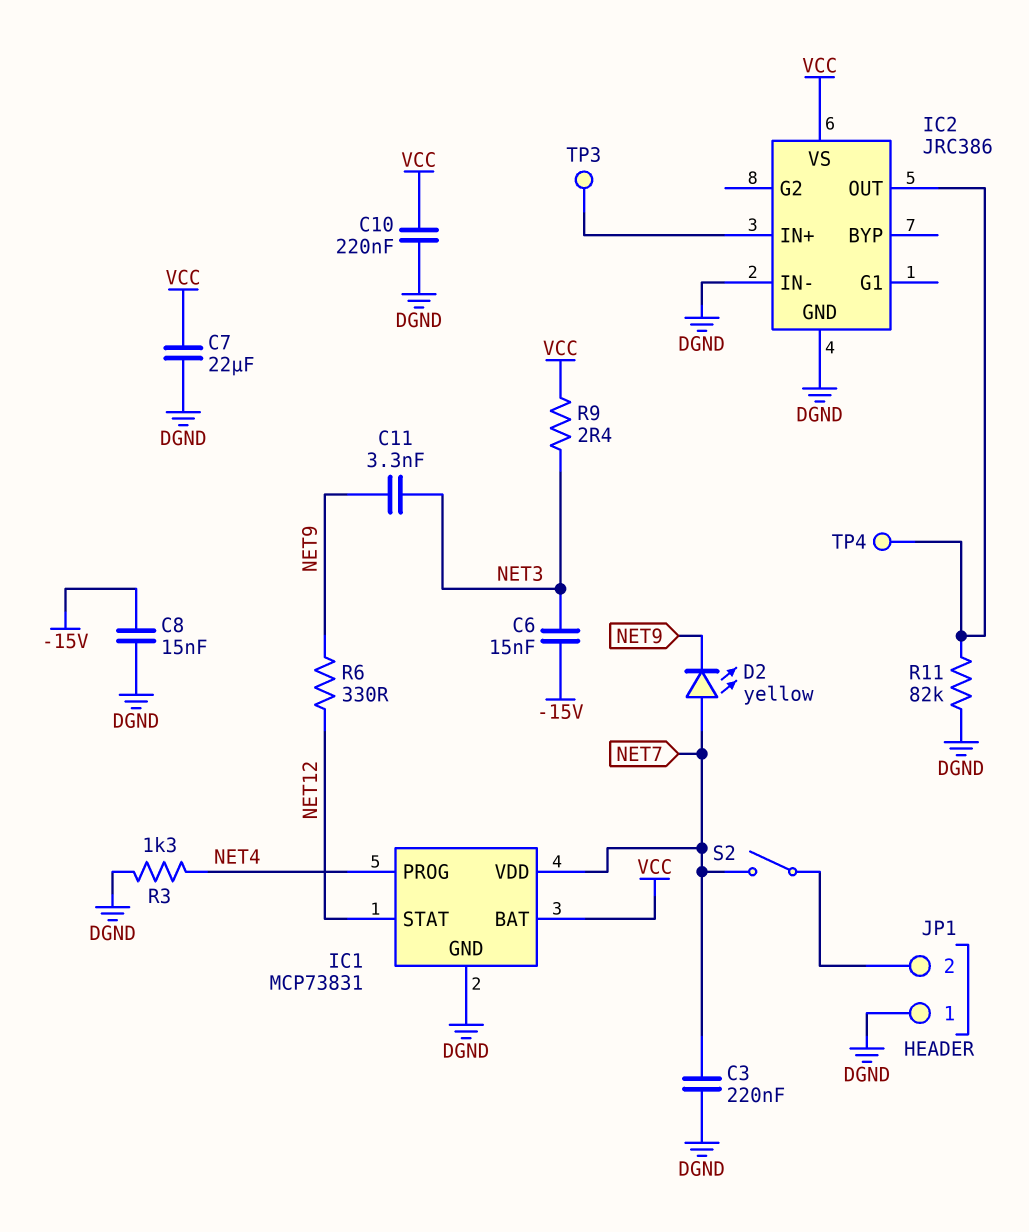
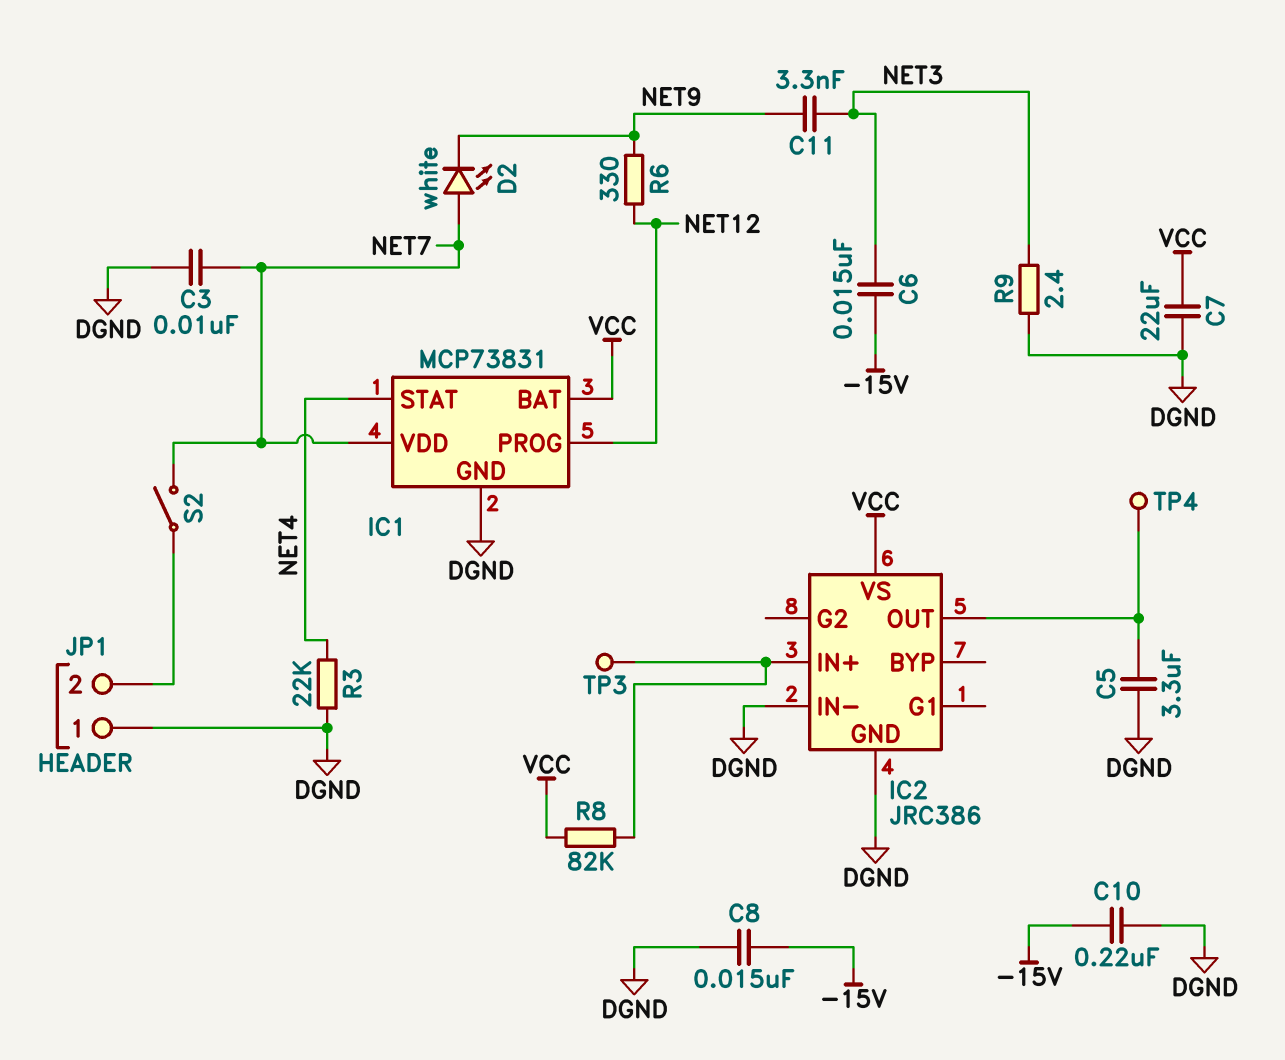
C3: 220nF (DGND, NET7) -> 10nF (DGND, NET7)
C5: none -> 3.3uF (DGND, IC2/OUT)
C10: 220nF (DGND, VCC) -> 220nF (-15V, DGND)
D2: LED yellow (A NET7, K NET9) -> LED white (A NET7, K NET9)
IC1 pin PROG: NET4 -> NET12
IC1 pin STAT: NET12 -> NET4
R3: 1.3k (DGND, NET4) -> 22k (DGND, NET4)
R8: none -> 82k (IC2/IN+, VCC)
R9: 2.4 (NET3, VCC) -> 2.4 (DGND, NET3)
R11: 82k (DGND, IC2/OUT) -> none

